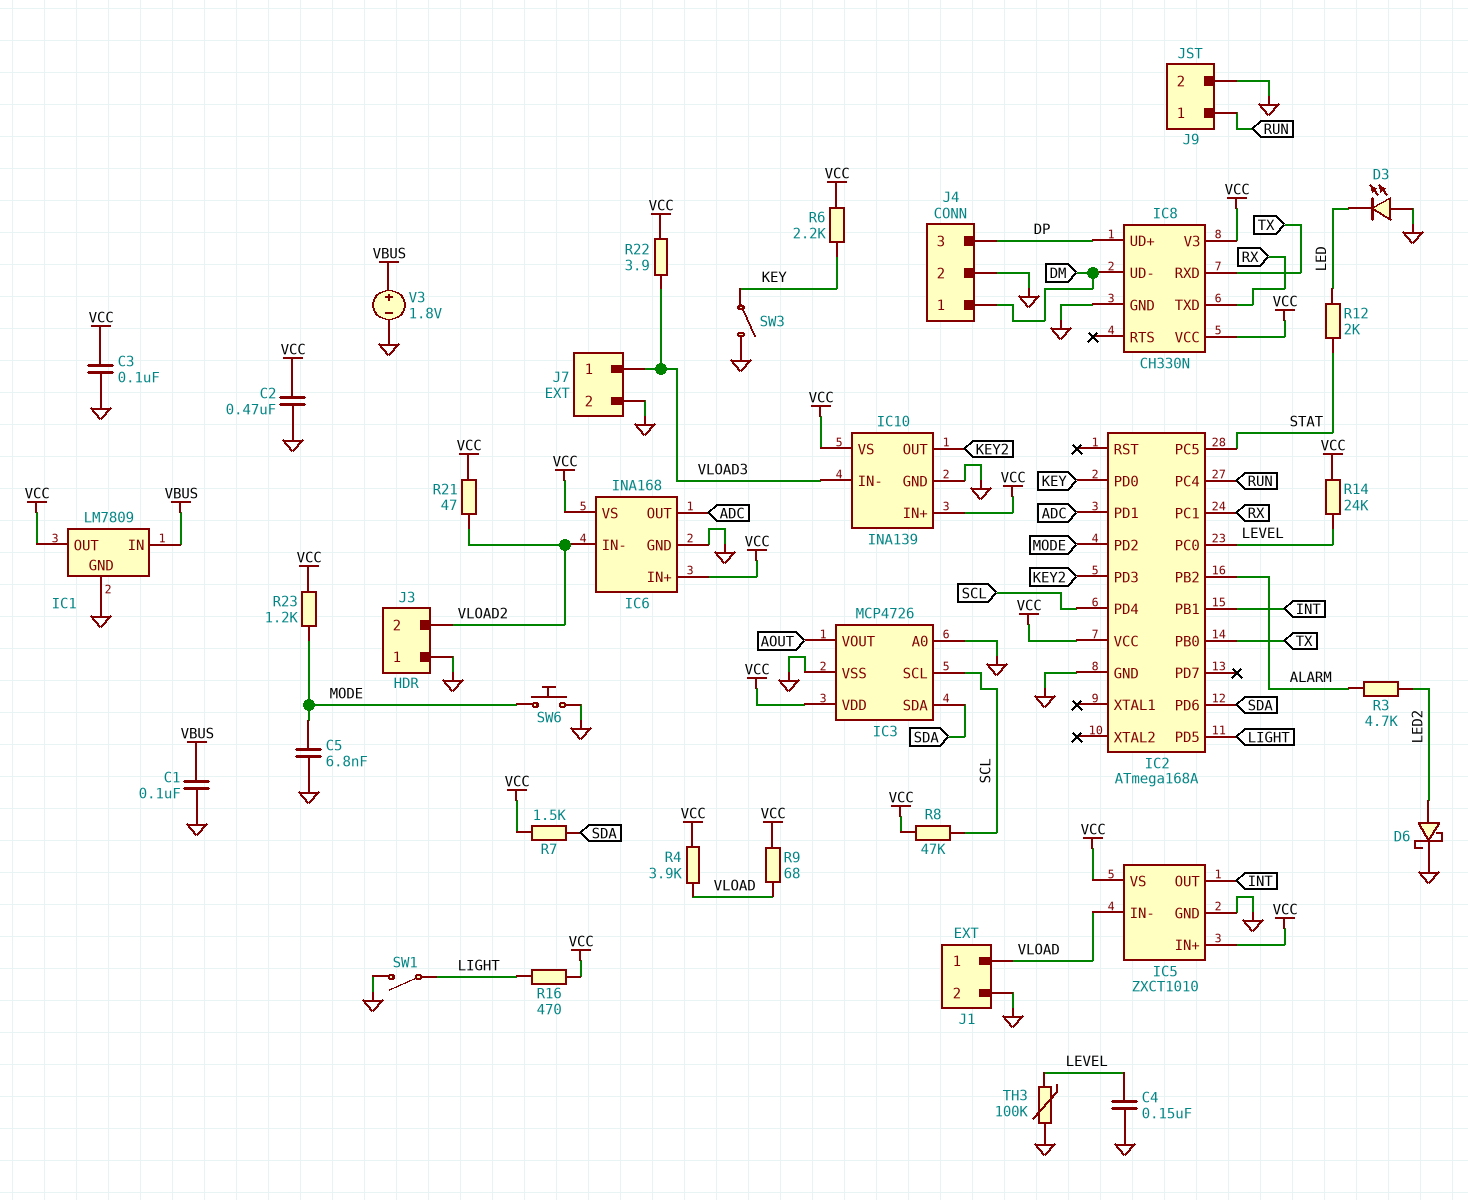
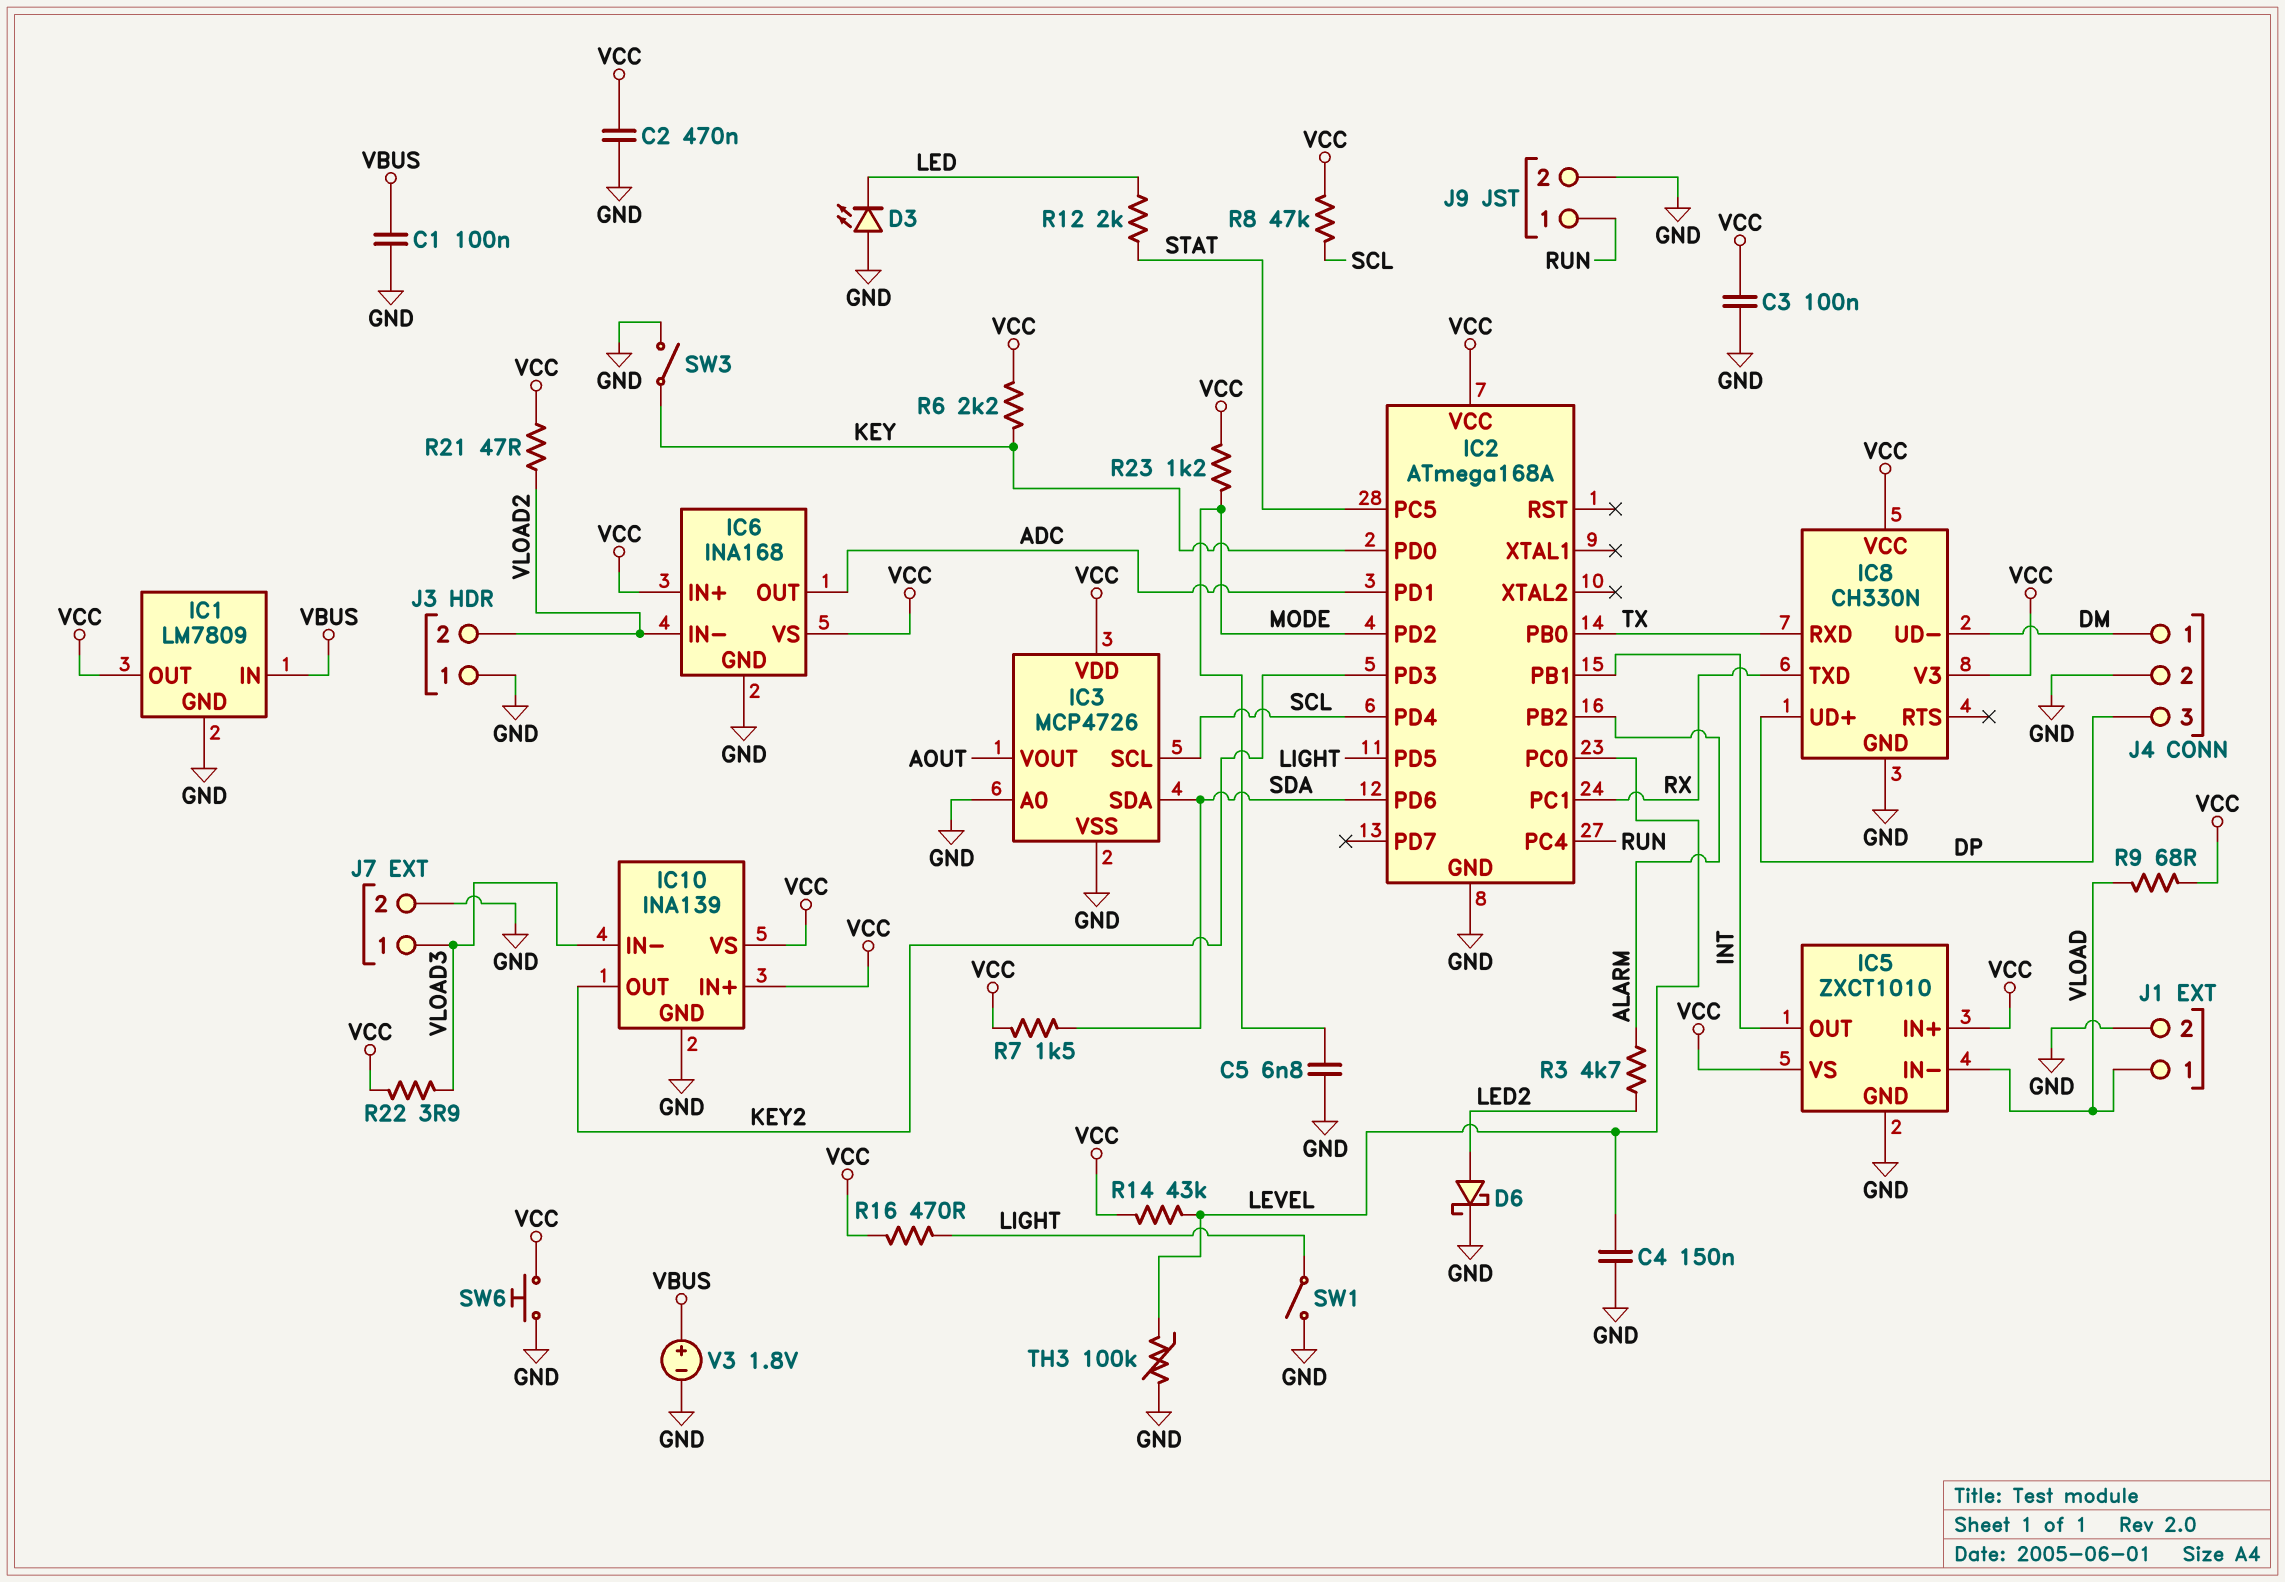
R4: 3.9k (VCC, VLOAD) -> none
R14: 24k (LEVEL, VCC) -> 43k (LEVEL, VCC)
SW6: button (GND, MODE) -> button (GND, VCC)

